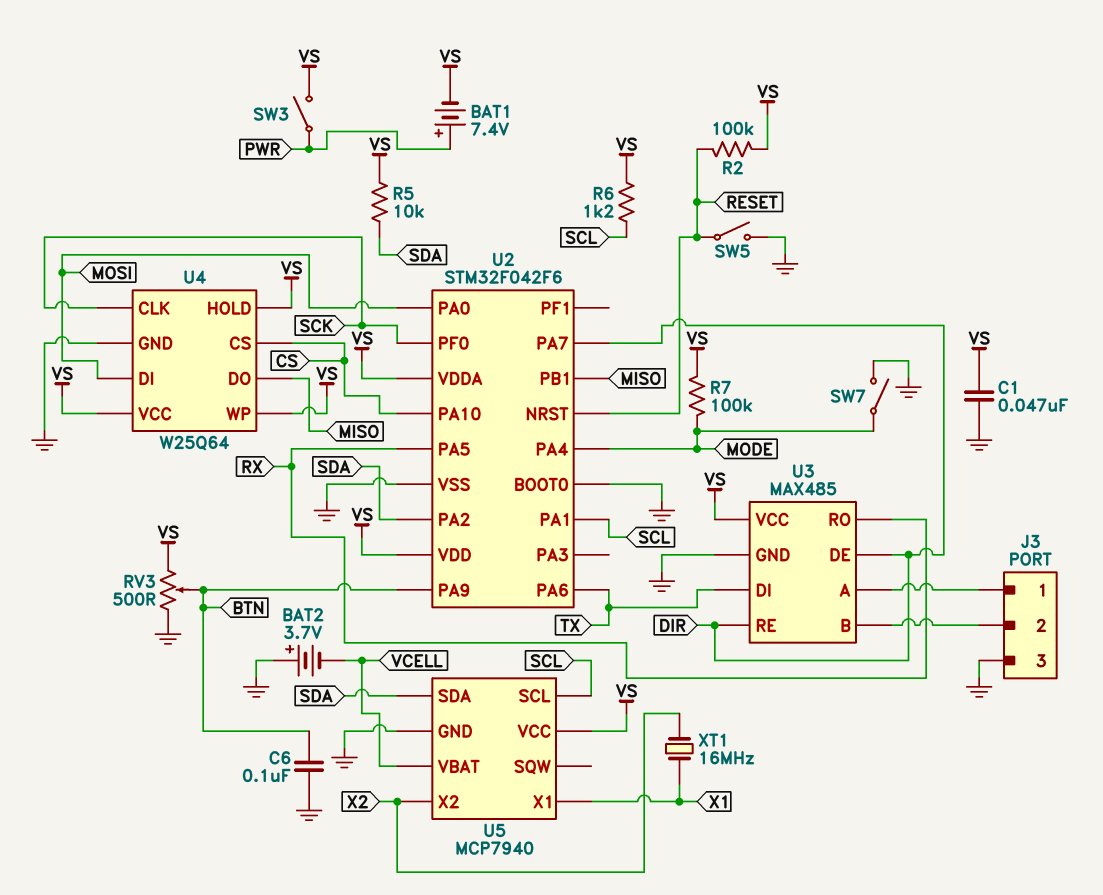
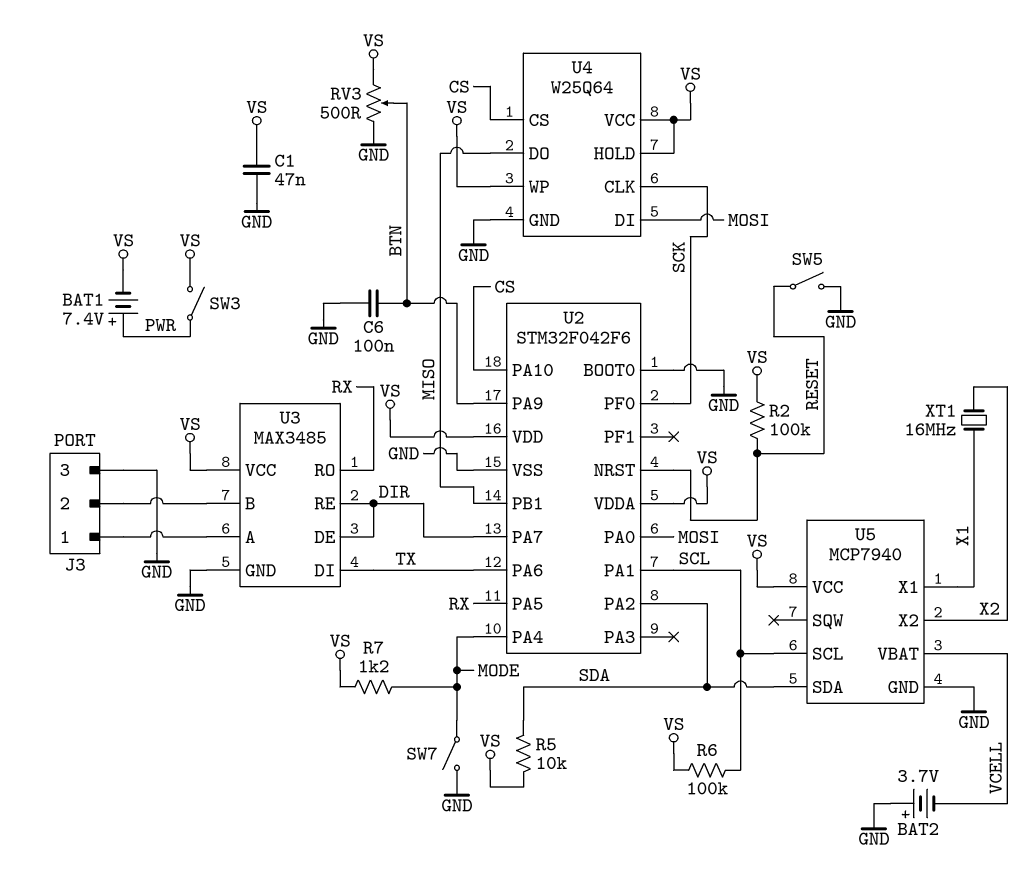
R6: 1.2k (SCL, VS) -> 100k (SCL, VS)
R7: 100k (MODE, VS) -> 1.2k (MODE, VS)
U3: MAX485 -> MAX3485

